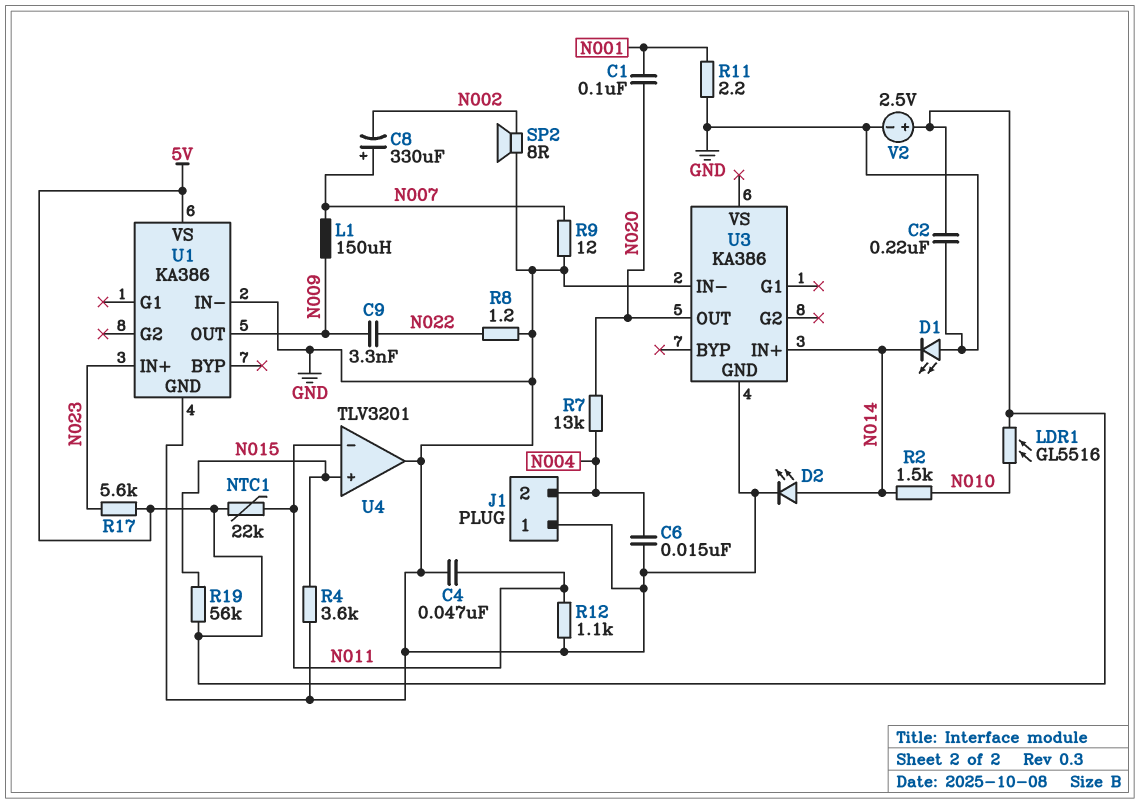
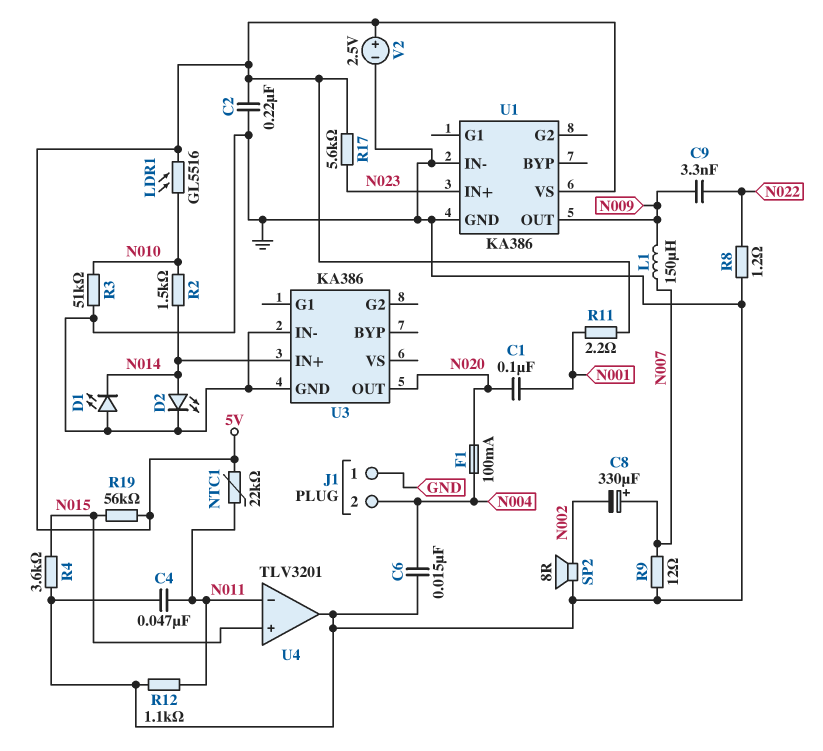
F1: none -> 100mA (N004, N020)
R3: none -> 51k (GND, N010)
R7: 13k (N004, N020) -> none
R11: 2.2 (GND, N001) -> 2.2 (5V, N001)

